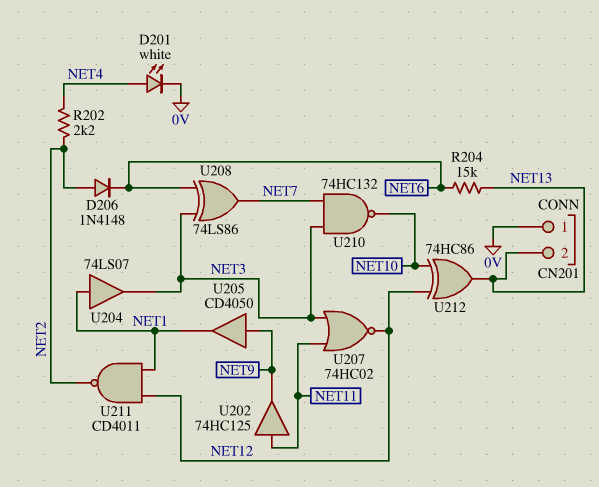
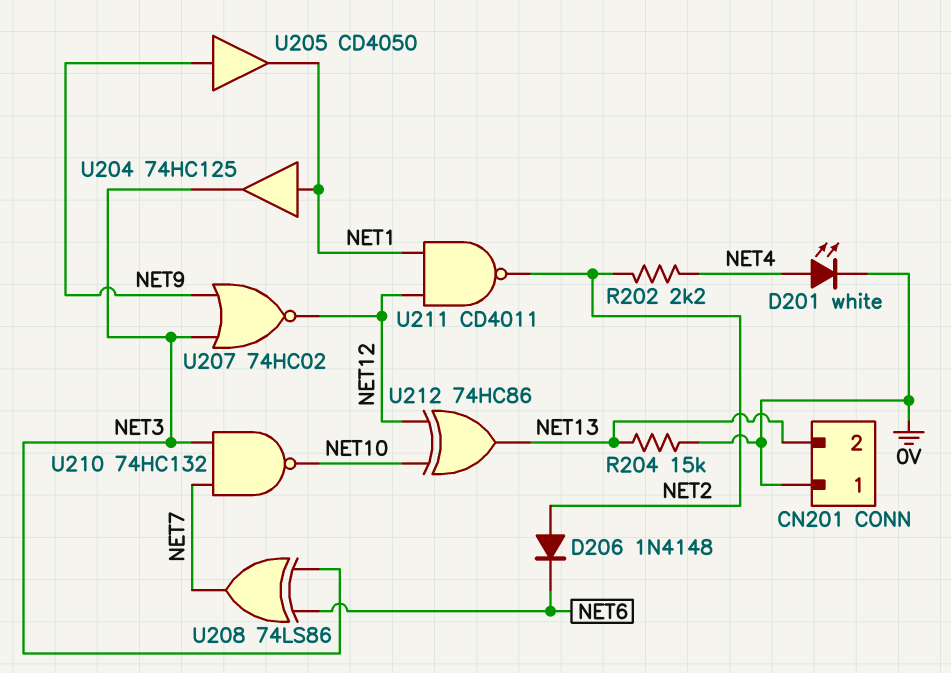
R204: 15k (NET6, NET13) -> 15k (0V, NET13)
U202: buffer 74HC125 (in NET11, out NET9) -> none
U204: buffer 74LS07 (in NET1, out NET3) -> buffer 74HC125 (in NET1, out NET3)
U207: NOR 74HC02 (in NET3, in NET11, out NET12) -> NOR 74HC02 (in NET3, in NET9, out NET12)

